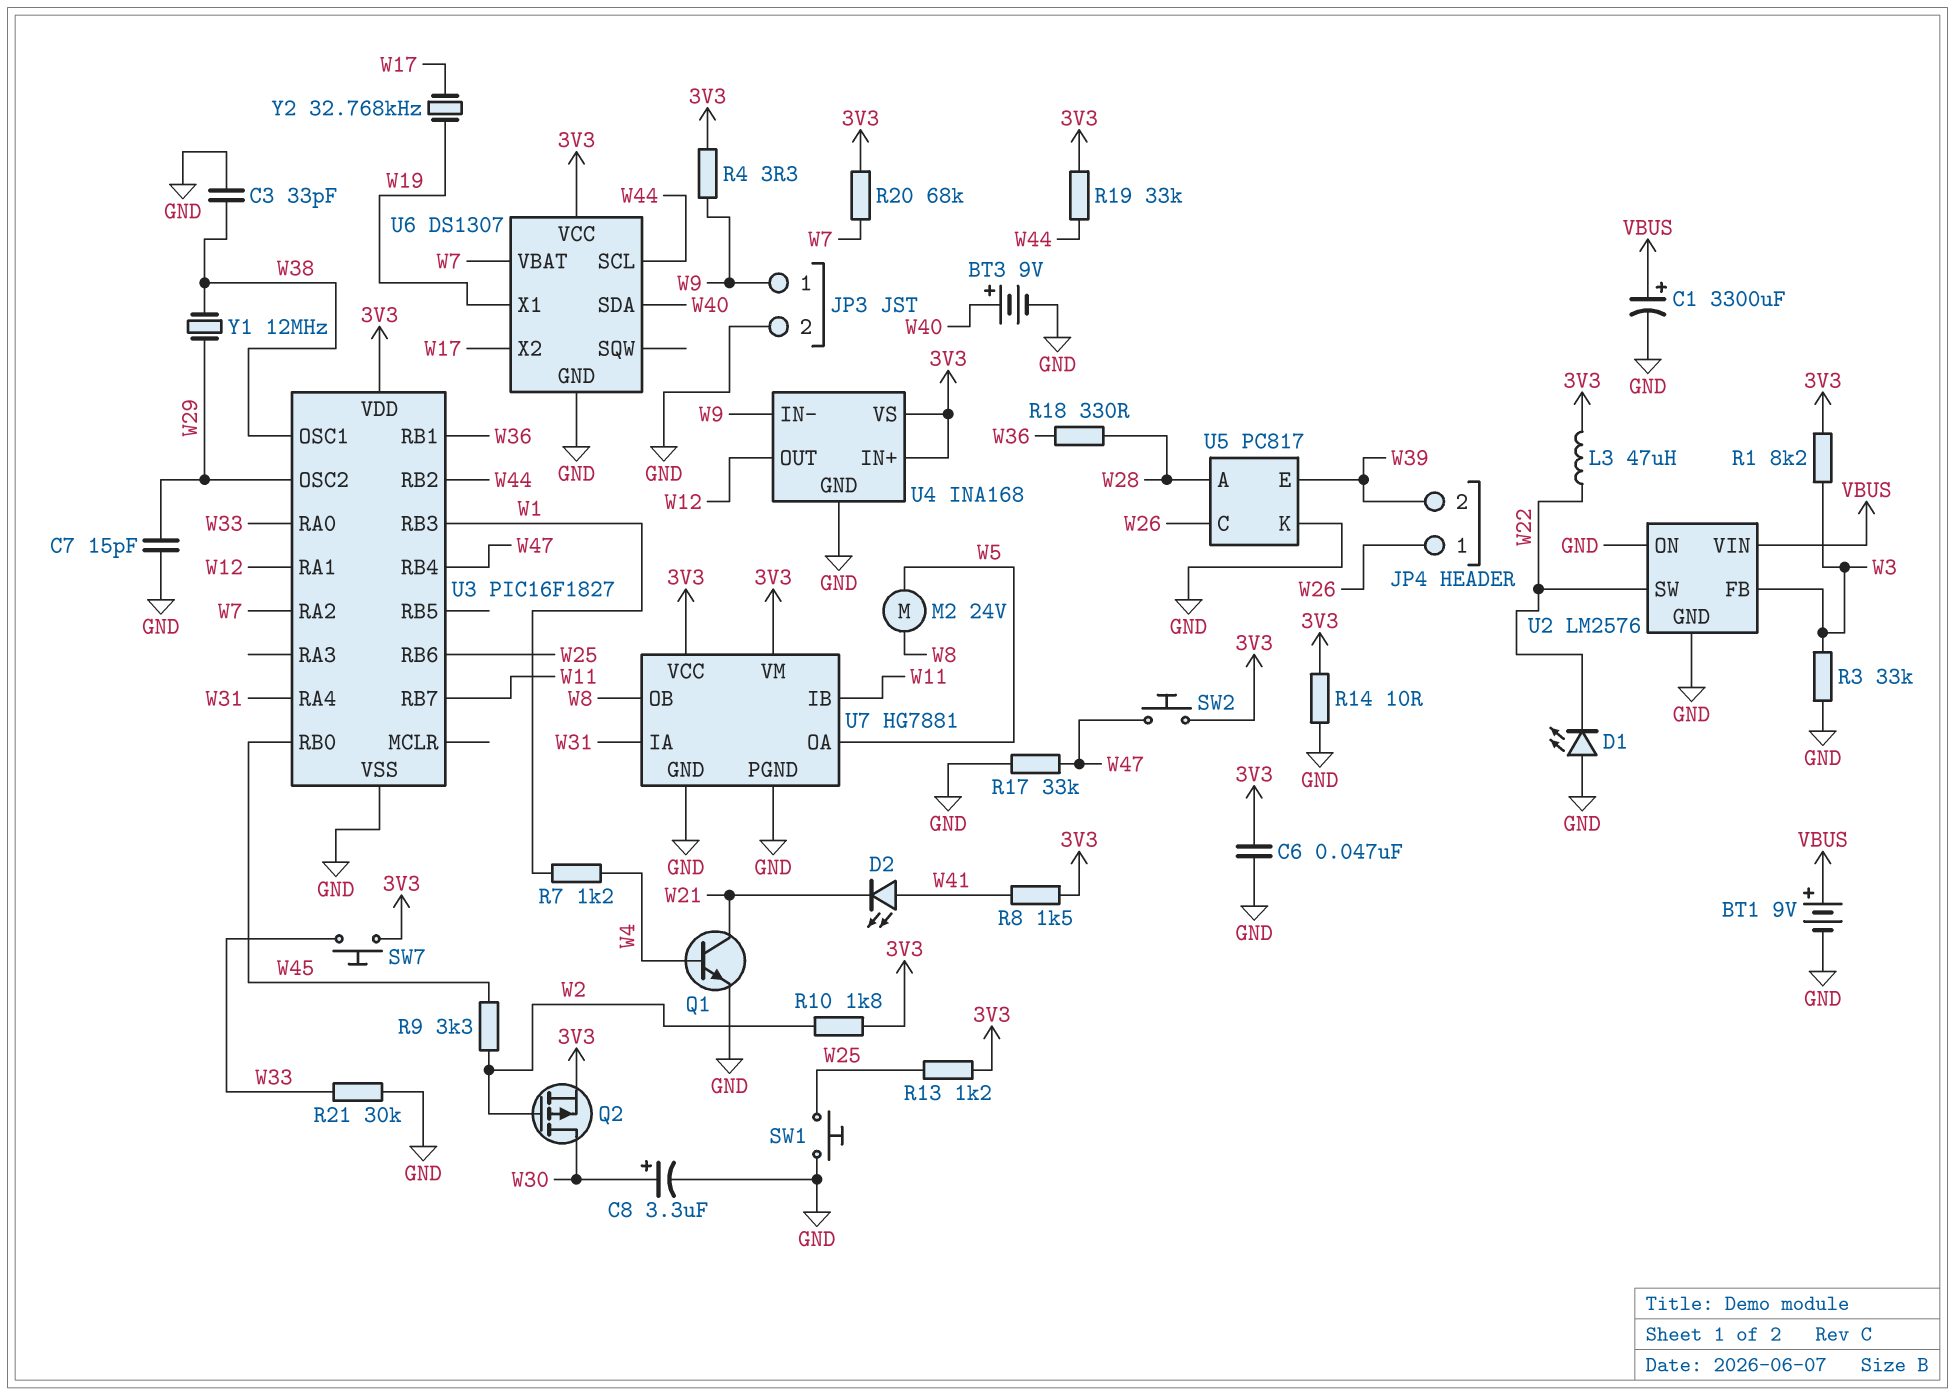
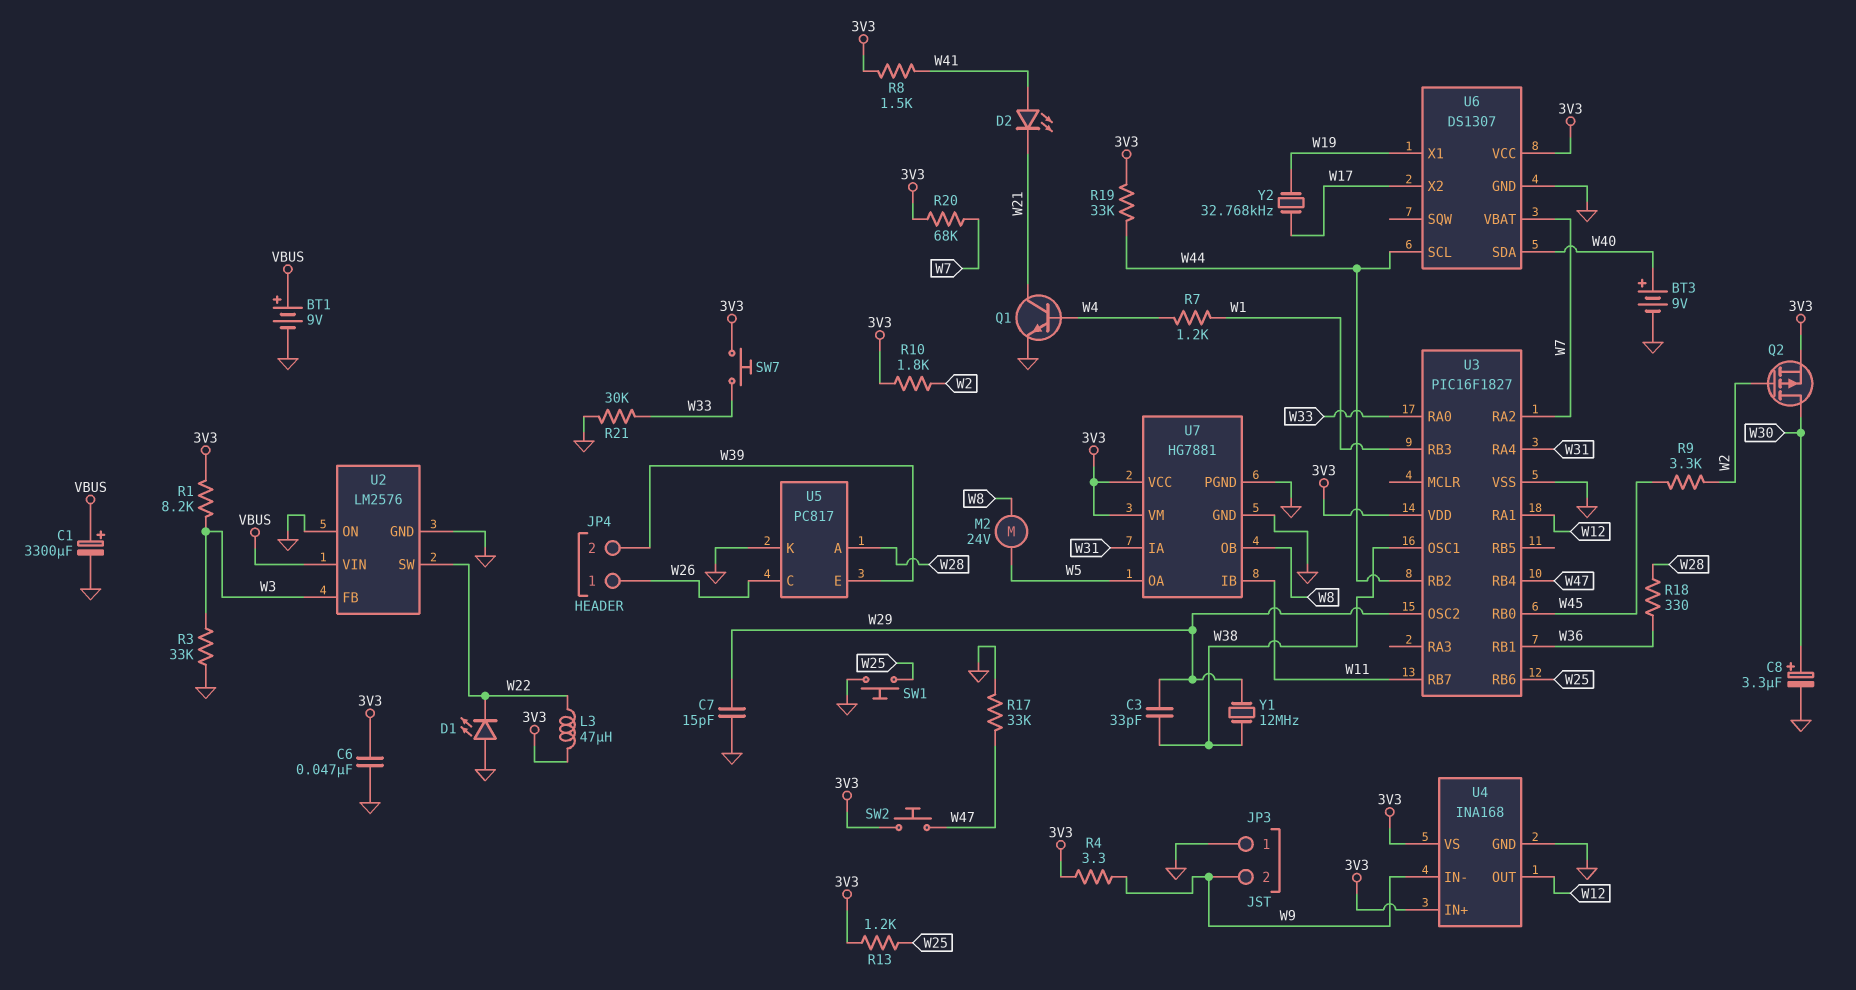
C3: 33pF (GND, W38) -> 33pF (W29, W38)
JP3 pin 1: W9 -> GND
JP3 pin 2: GND -> W9
R14: 10 (3V3, GND) -> none

